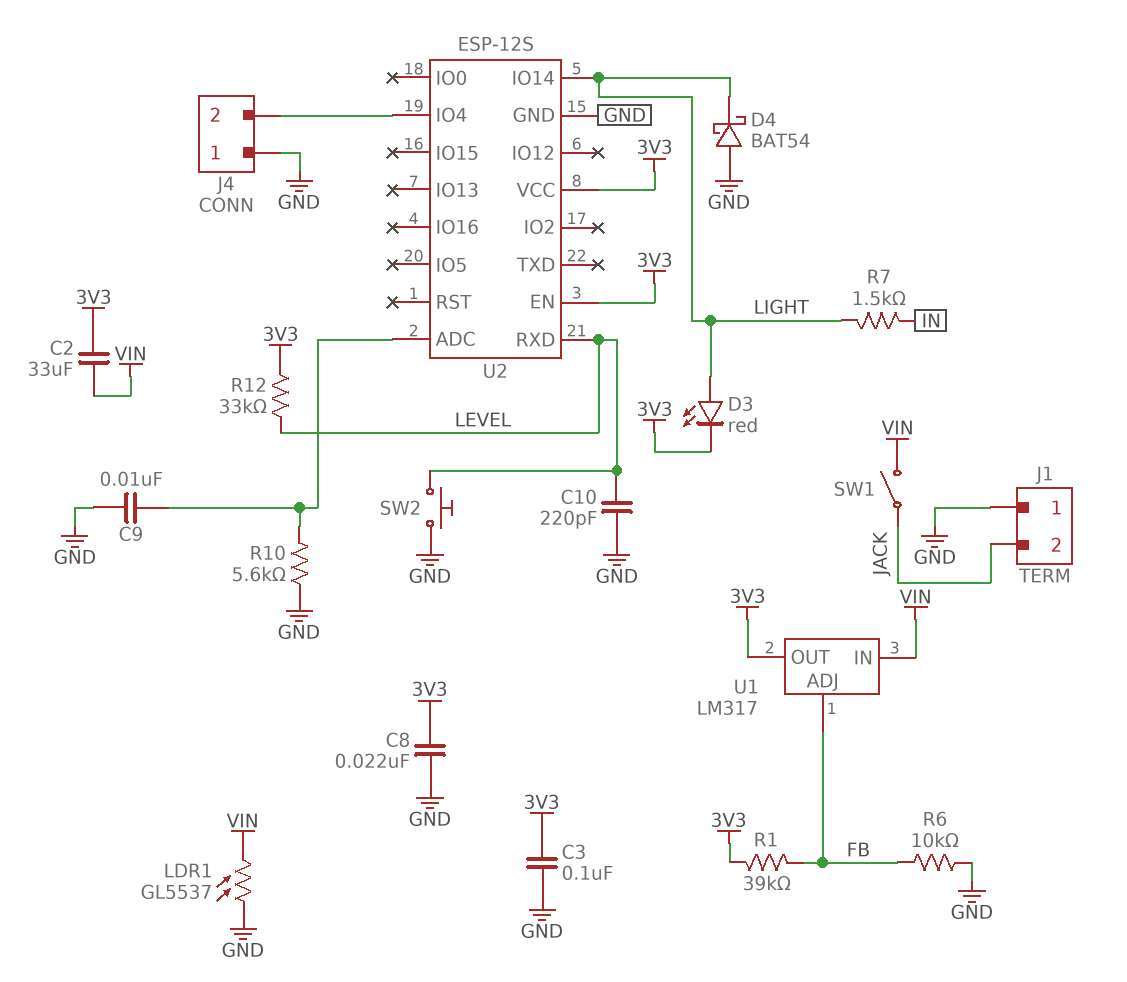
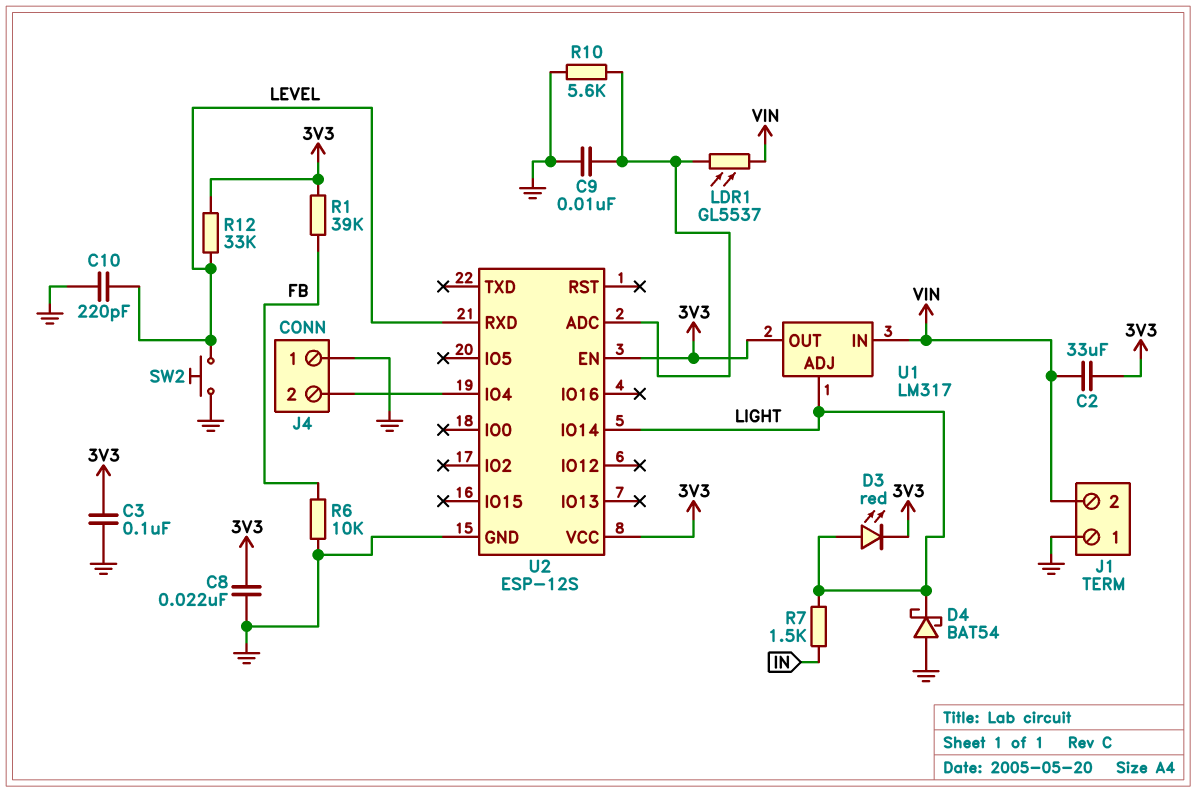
J1 pin 2: JACK -> VIN
LDR1: GL5537 (GND, VIN) -> GL5537 (U2/ADC, VIN)
SW1: switch (JACK, VIN) -> none
U1 pin ADJ: FB -> LIGHT

